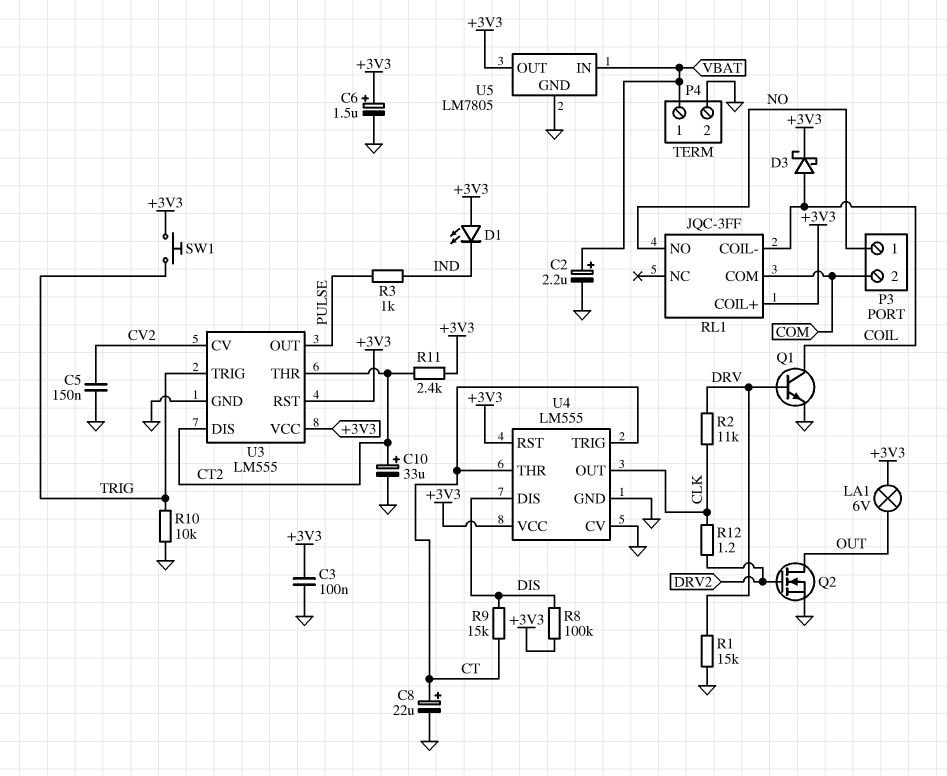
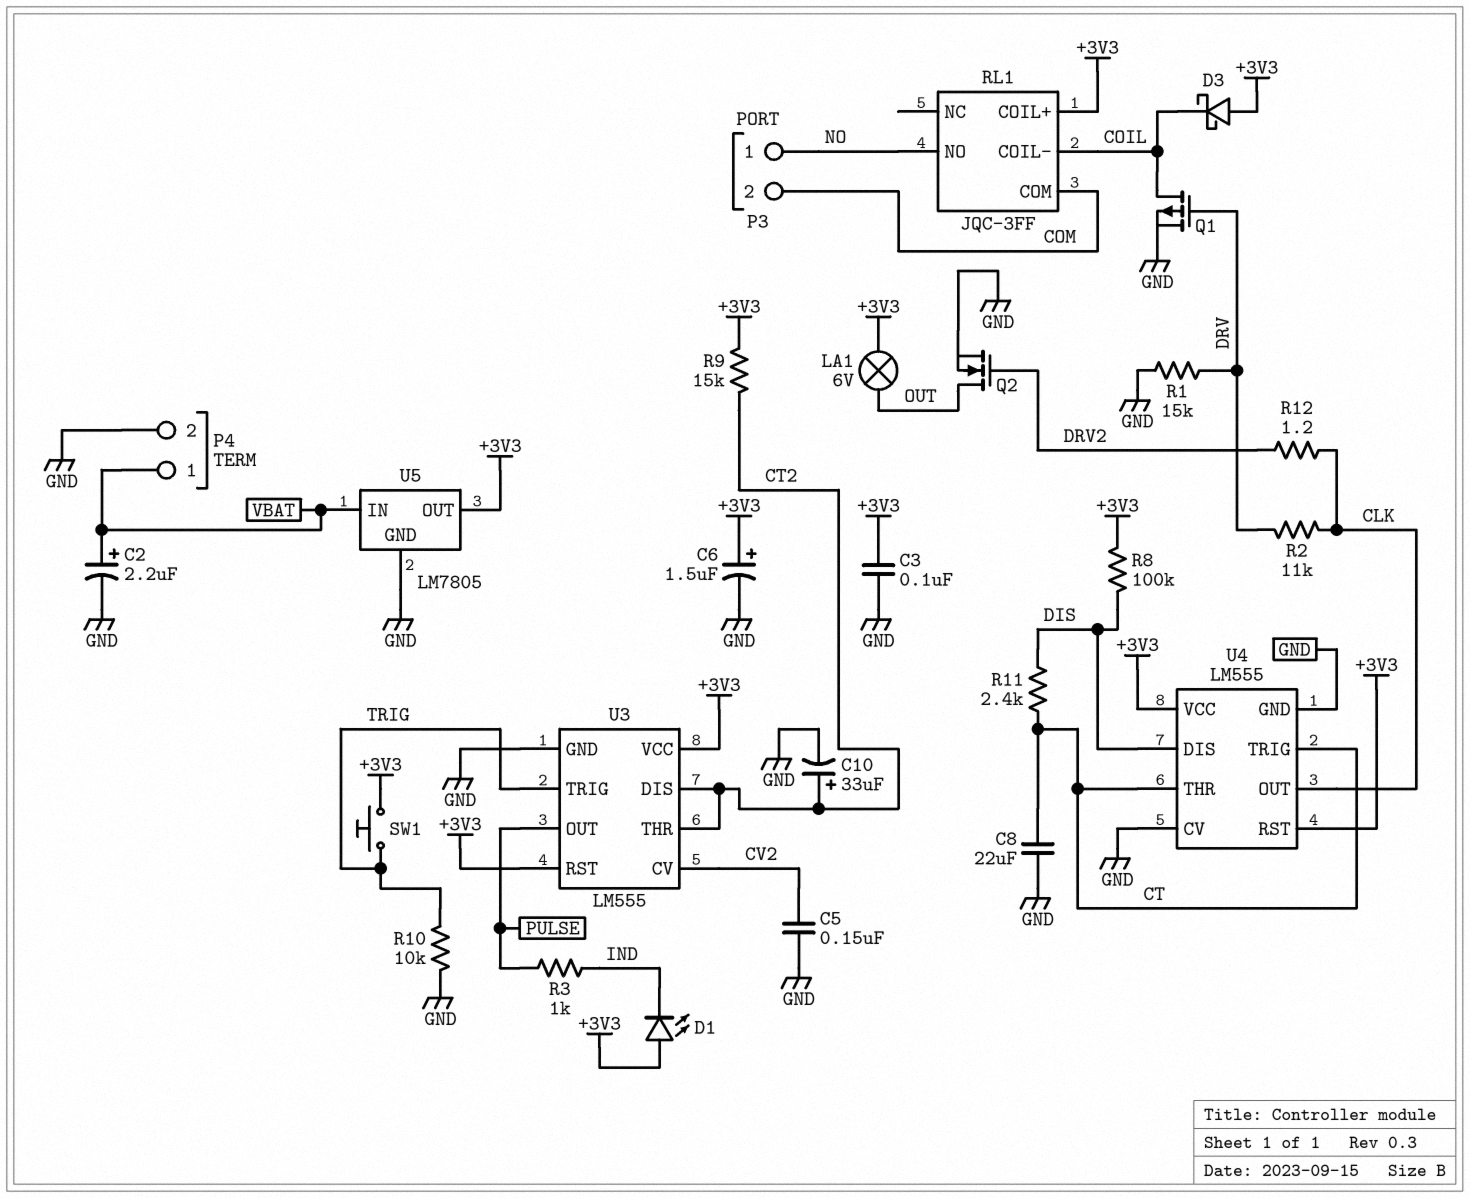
C8: 22uF (plus CT, minus GND) -> 22uF (CT, GND)
D3: schottky (A COIL, K +3V3) -> schottky (A +3V3, K COIL)
Q1: NPN (B DRV, C COIL, E GND) -> PMOS (G DRV, D COIL, S GND)
R9: 15k (CT, DIS) -> 15k (+3V3, CT2)
R11: 2.4k (+3V3, CT2) -> 2.4k (CT, DIS)

